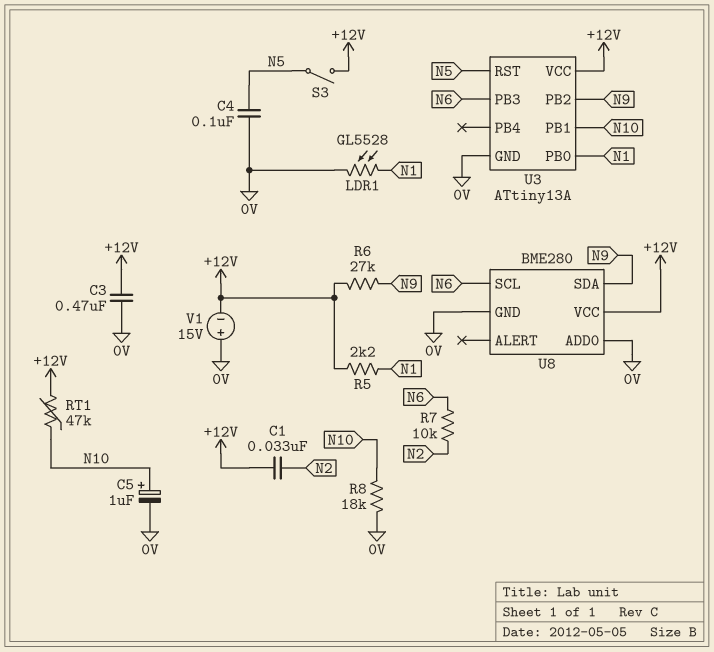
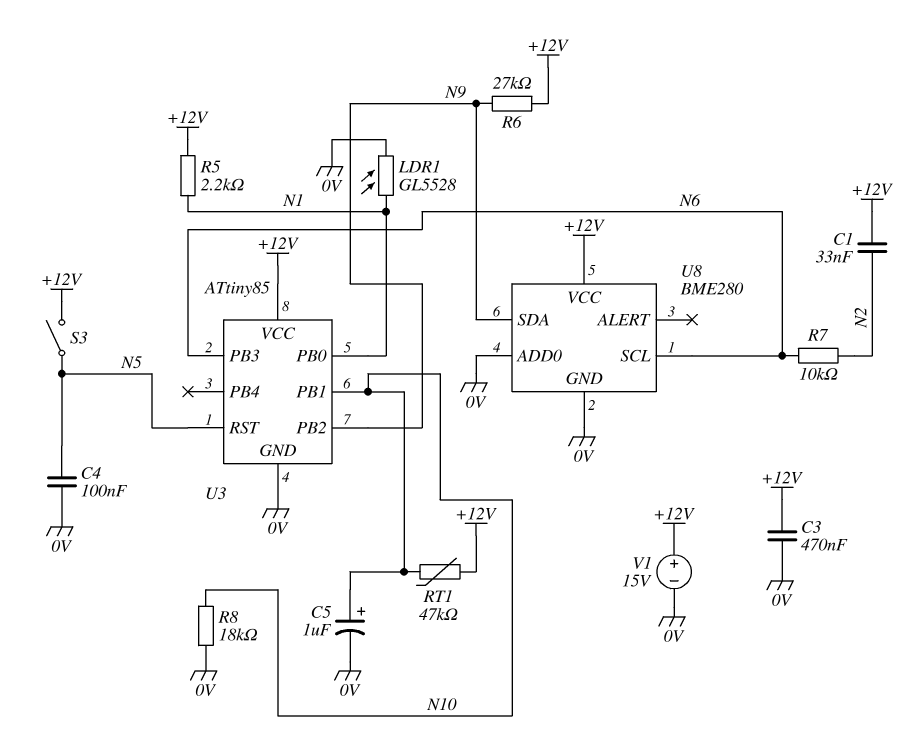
U3: ATtiny13A -> ATtiny85
V1: 15V (plus 0V, minus +12V) -> 15V (plus +12V, minus 0V)

